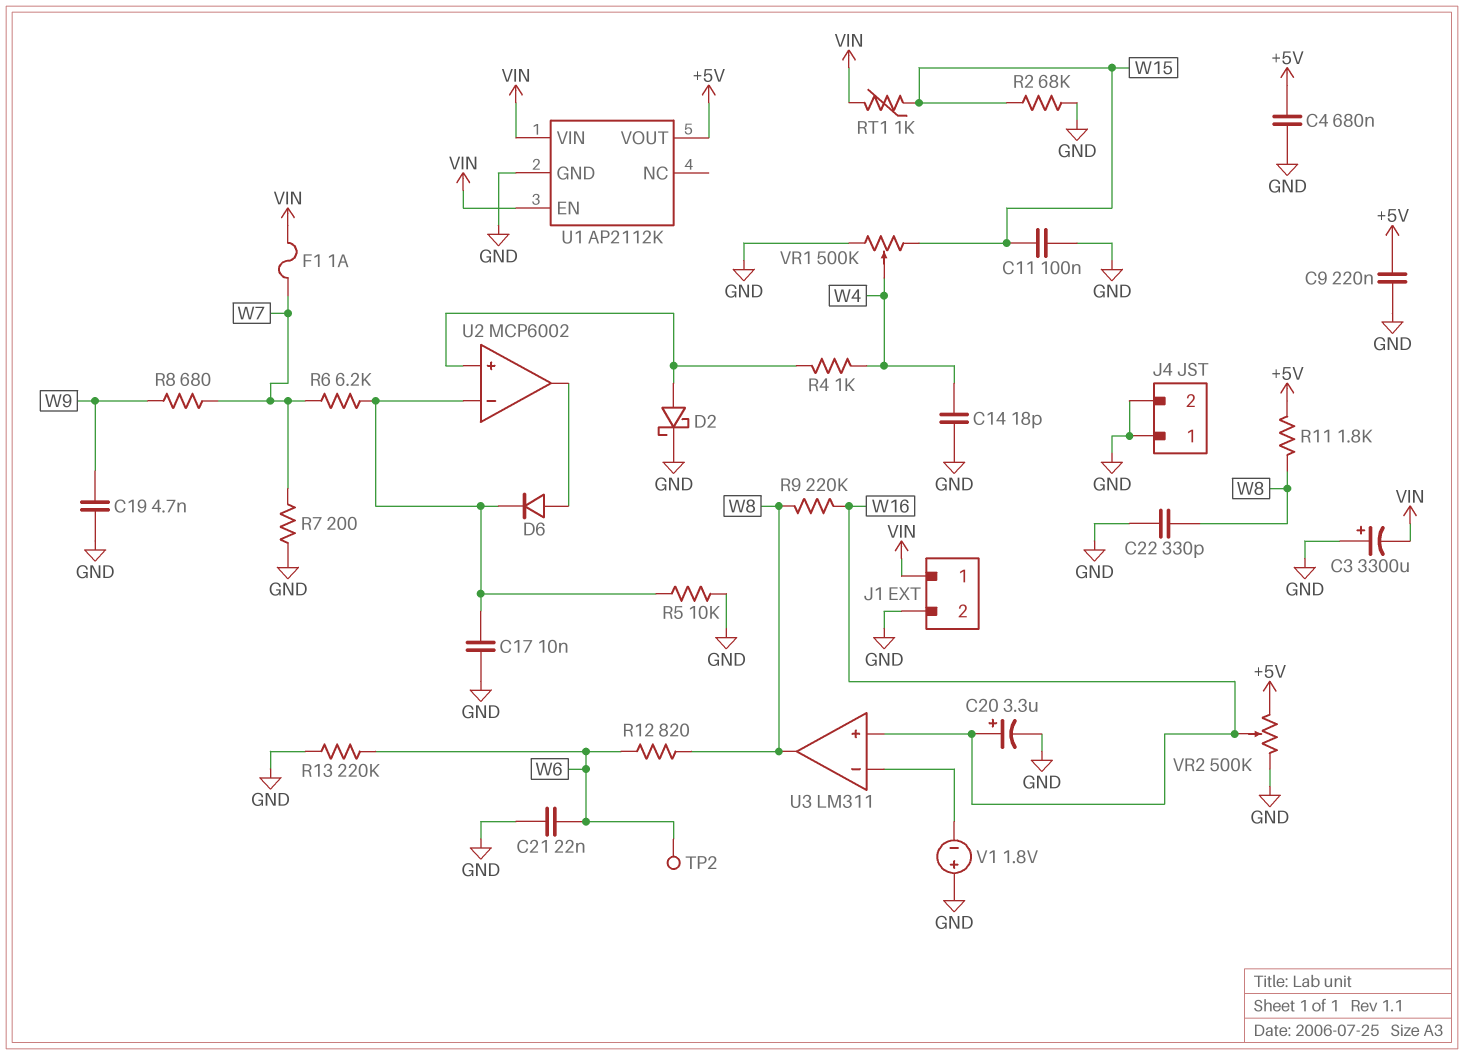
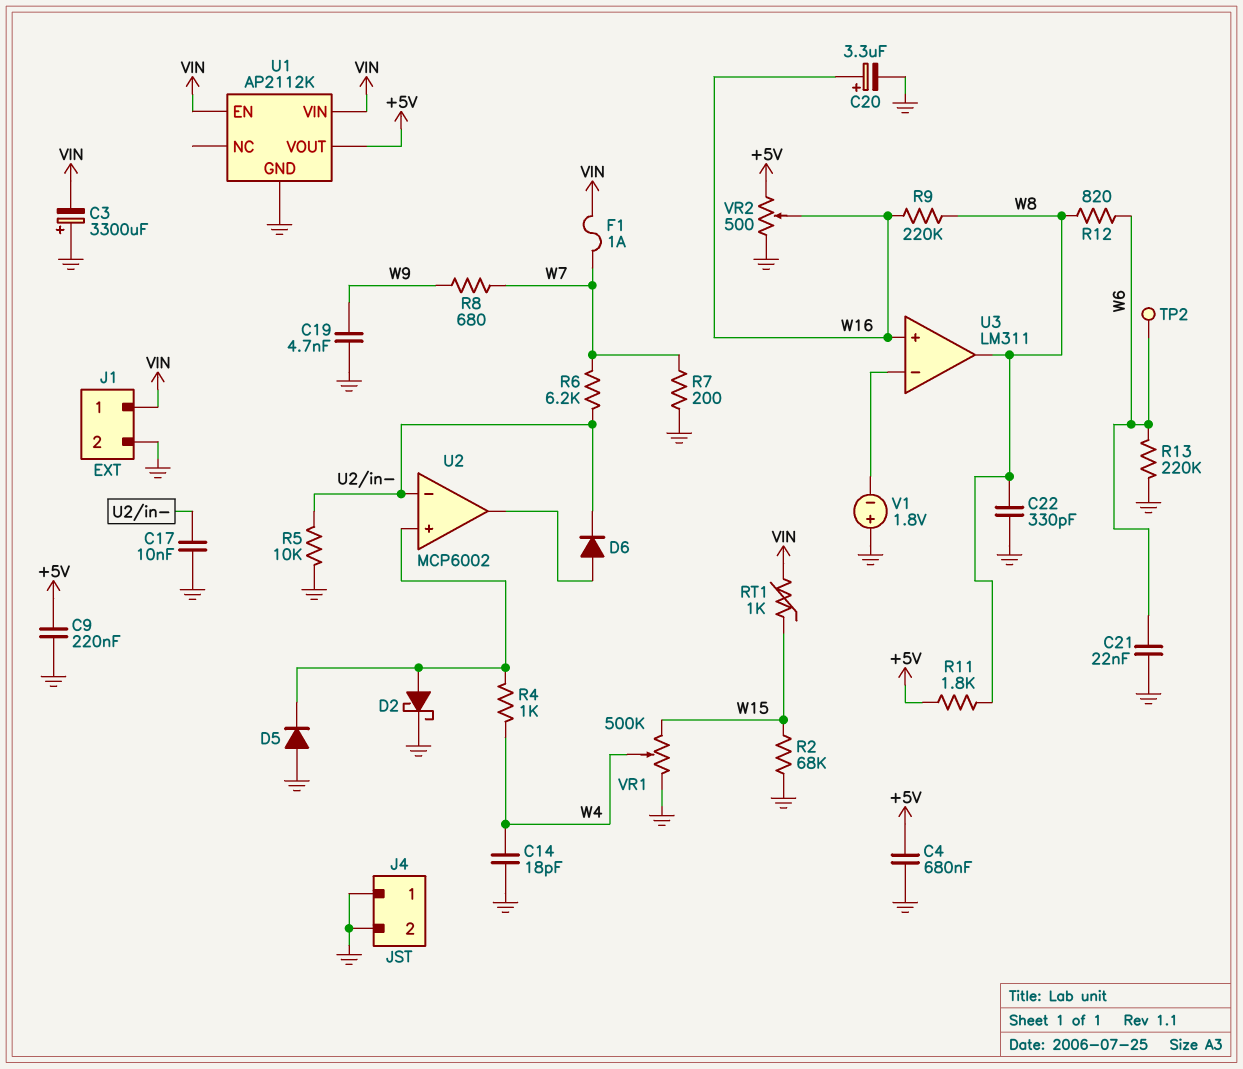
C11: 100nF (GND, W15) -> none
D5: none -> diode (A GND, K U2/in+)
VR2: 500k (+5V, GND, wiper W16) -> 500 (+5V, GND, wiper W16)

